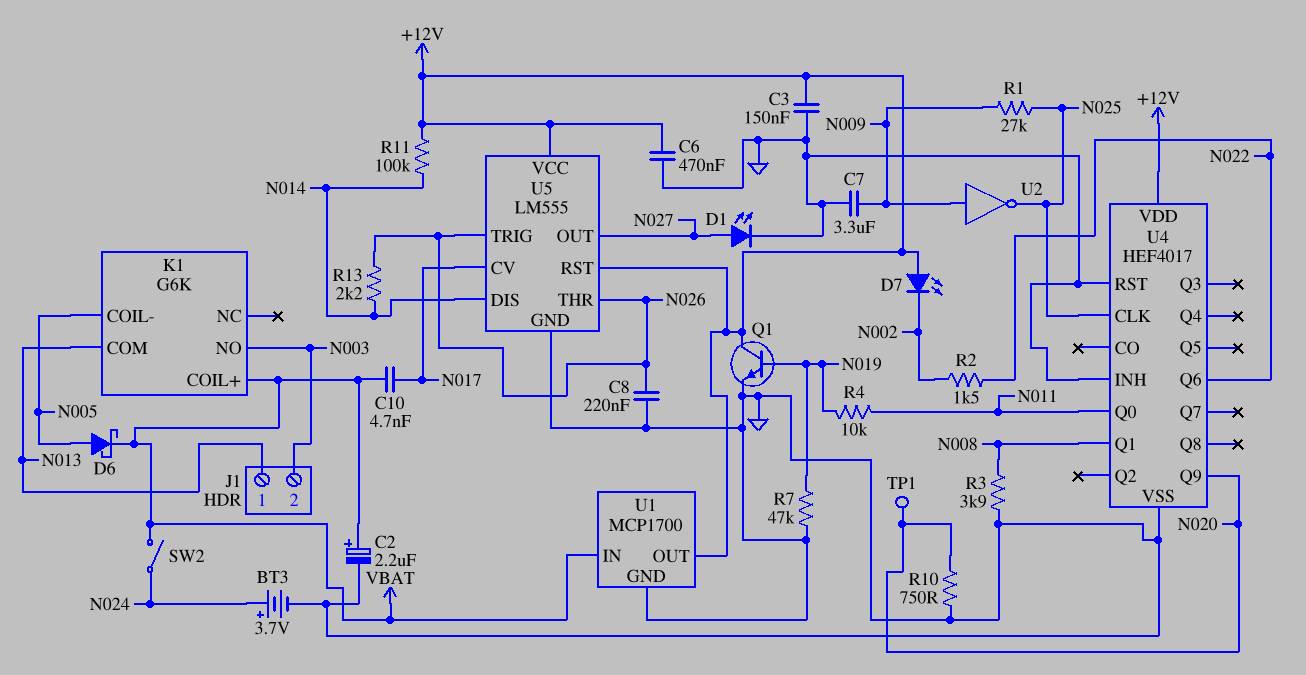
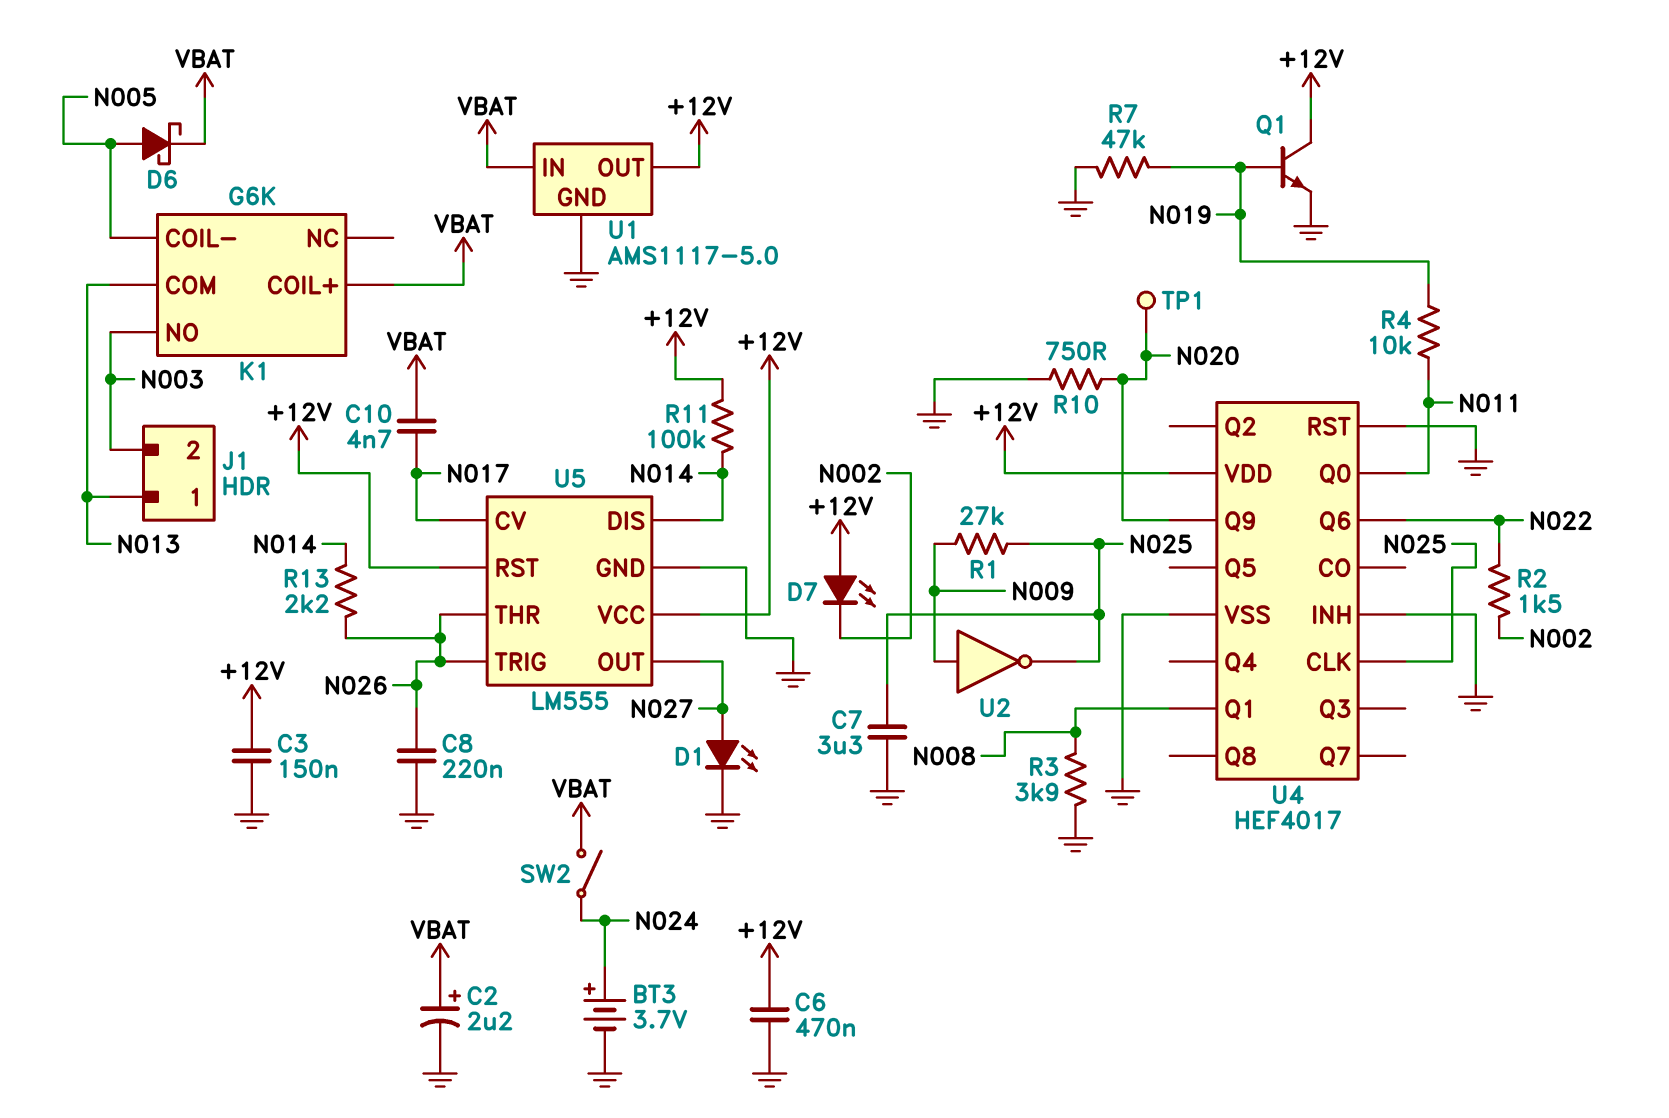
C7: 3.3uF (GND, N009) -> 3.3uF (GND, N025)
U1: MCP1700 -> AMS1117-5.0

